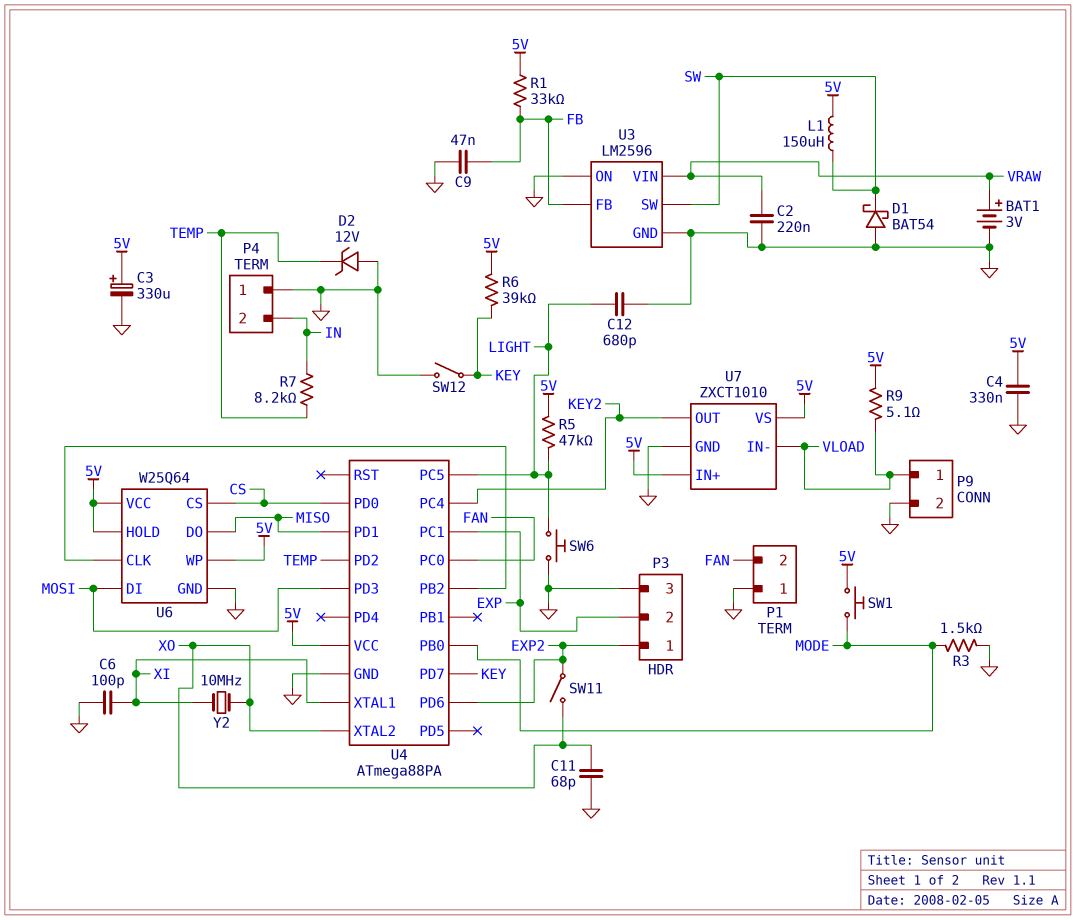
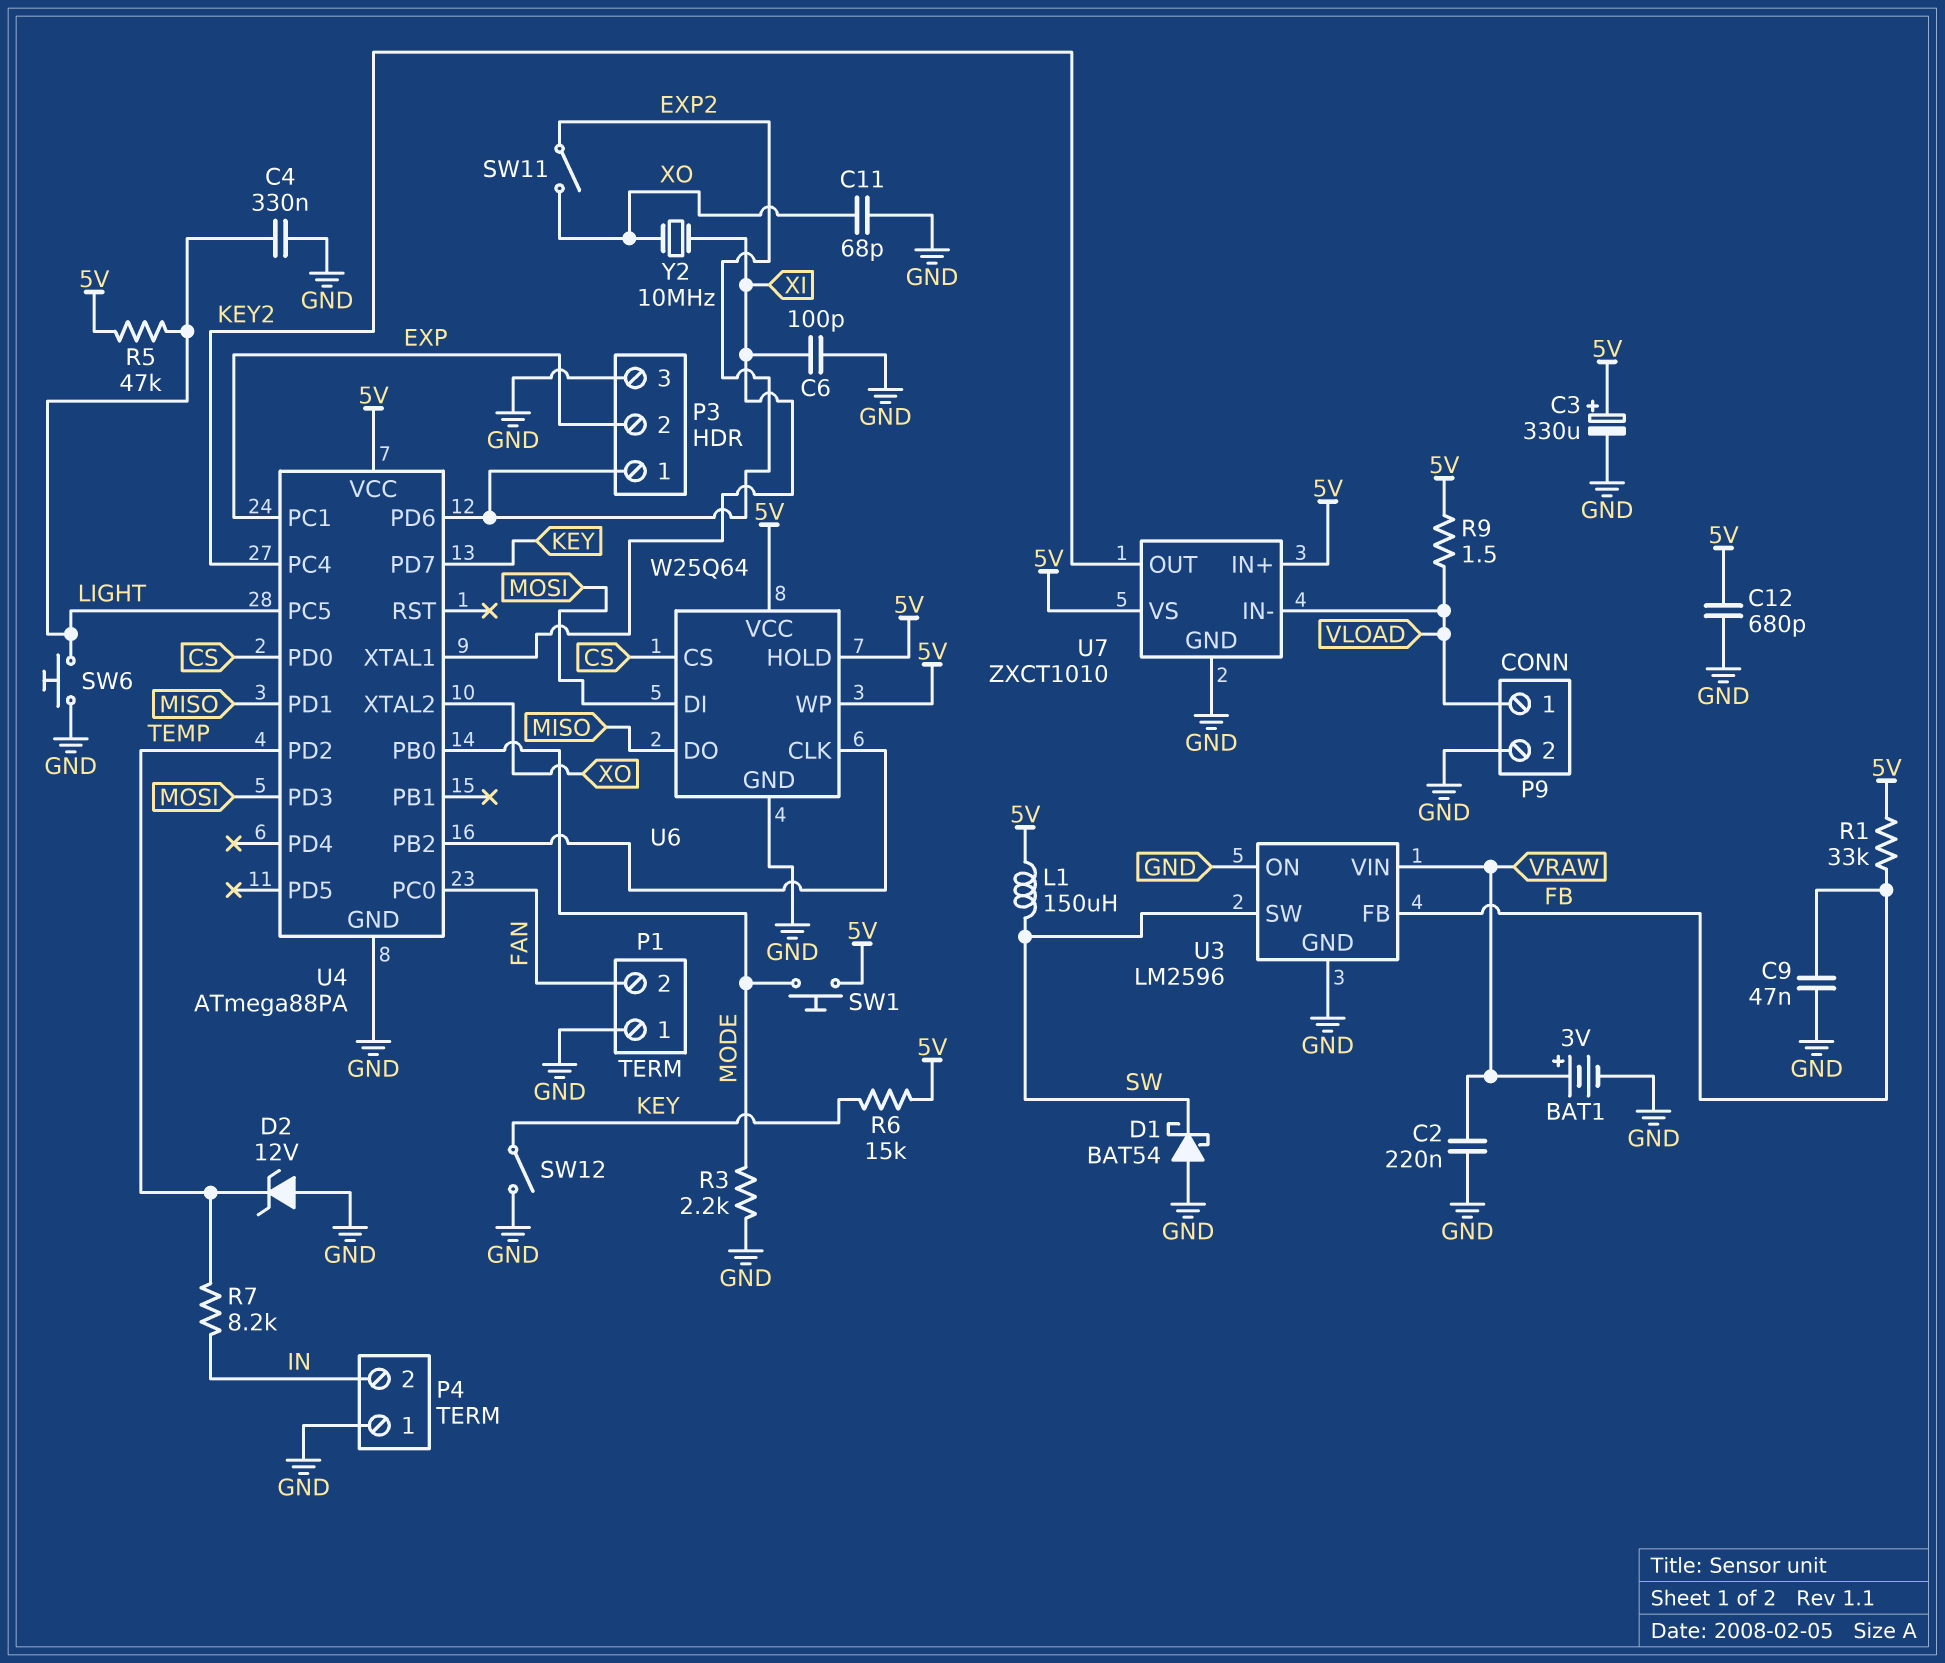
C4: 330nF (5V, GND) -> 330nF (GND, LIGHT)
C12: 680pF (GND, LIGHT) -> 680pF (5V, GND)
R3: 1.5k (GND, MODE) -> 2.2k (GND, MODE)
R6: 39k (5V, KEY) -> 15k (5V, KEY)
R9: 5.1 (5V, VLOAD) -> 1.5 (5V, VLOAD)

